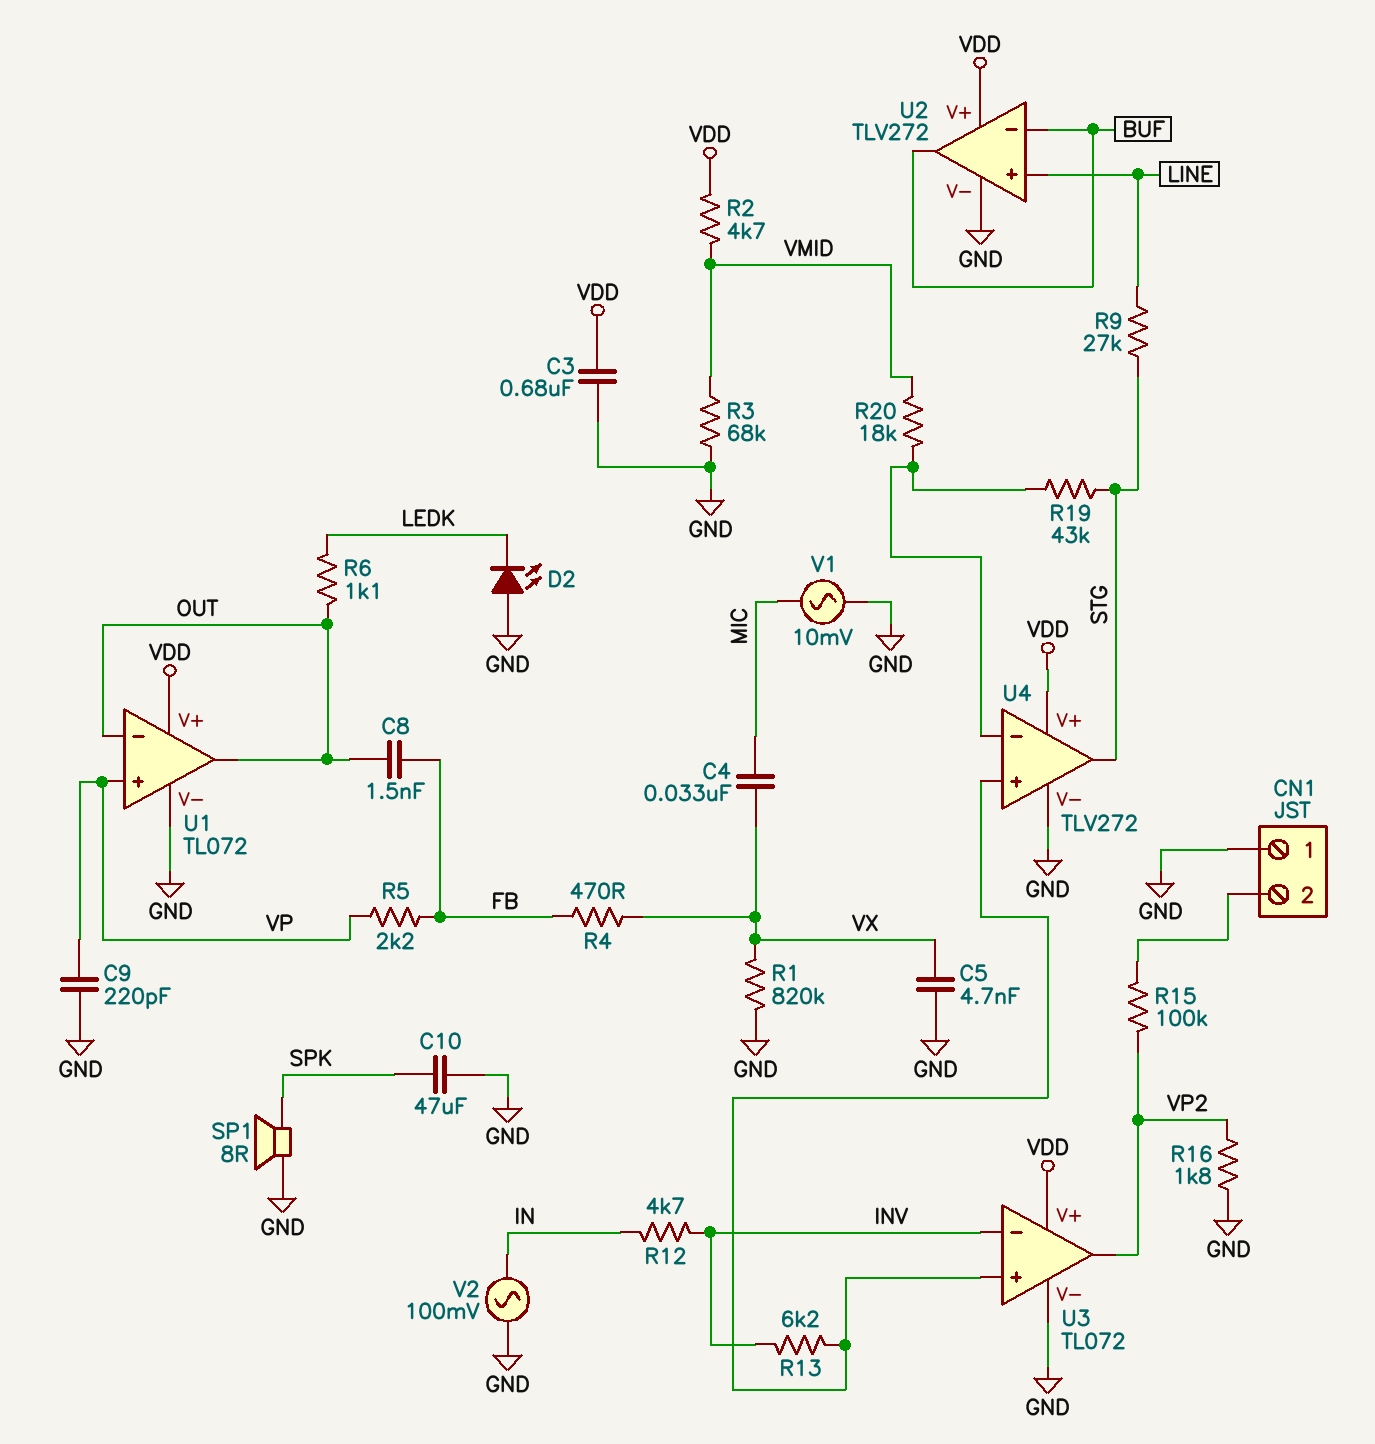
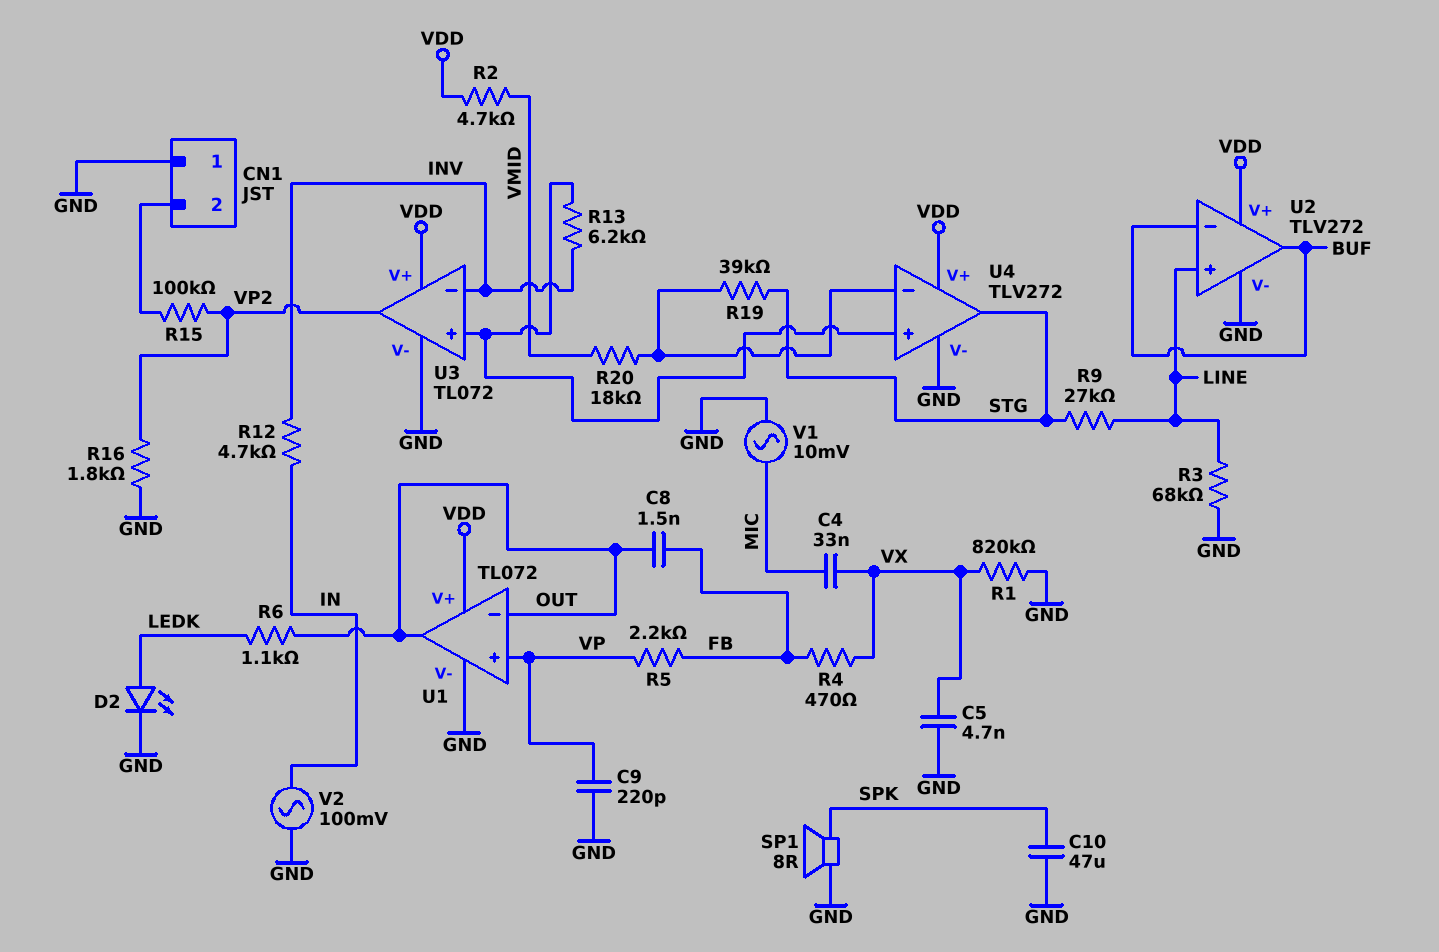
C3: 680nF (GND, VDD) -> none
D2: LED (A GND, K LEDK) -> LED (A LEDK, K GND)
R3: 68k (GND, VMID) -> 68k (GND, LINE)
R19: 43k (STG, U4/in-) -> 39k (STG, U4/in-)

